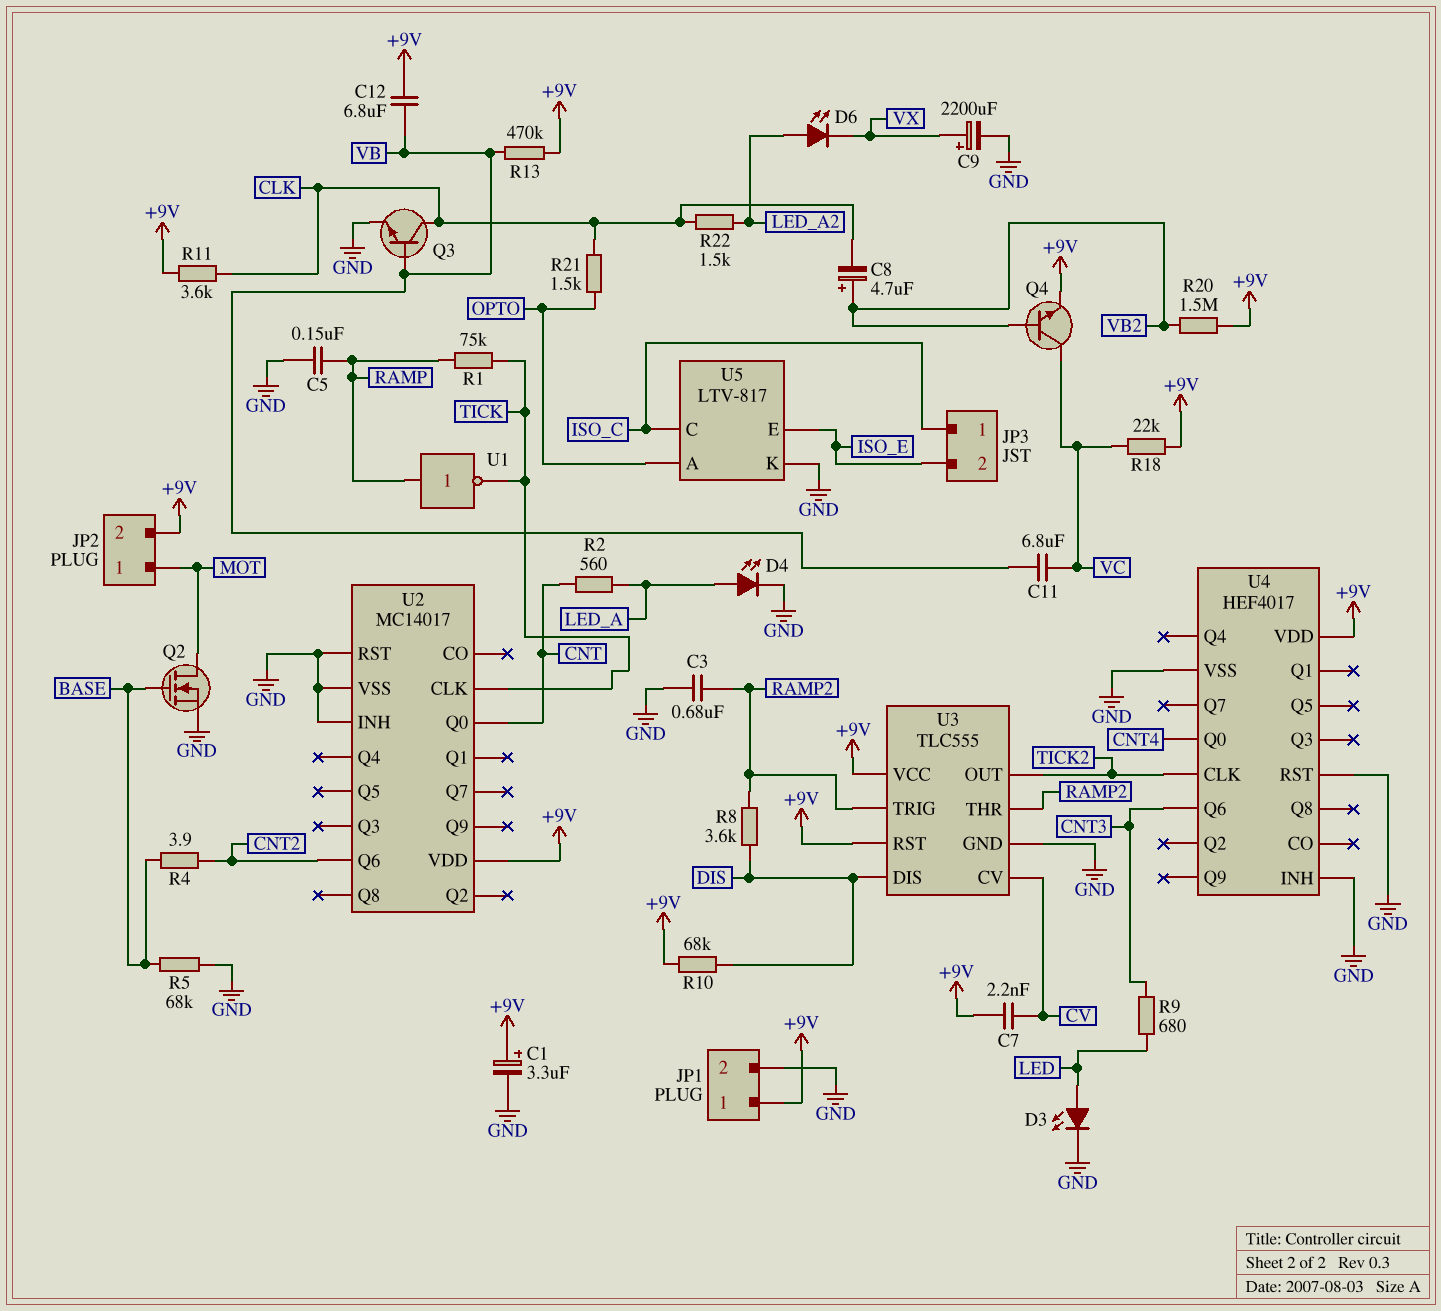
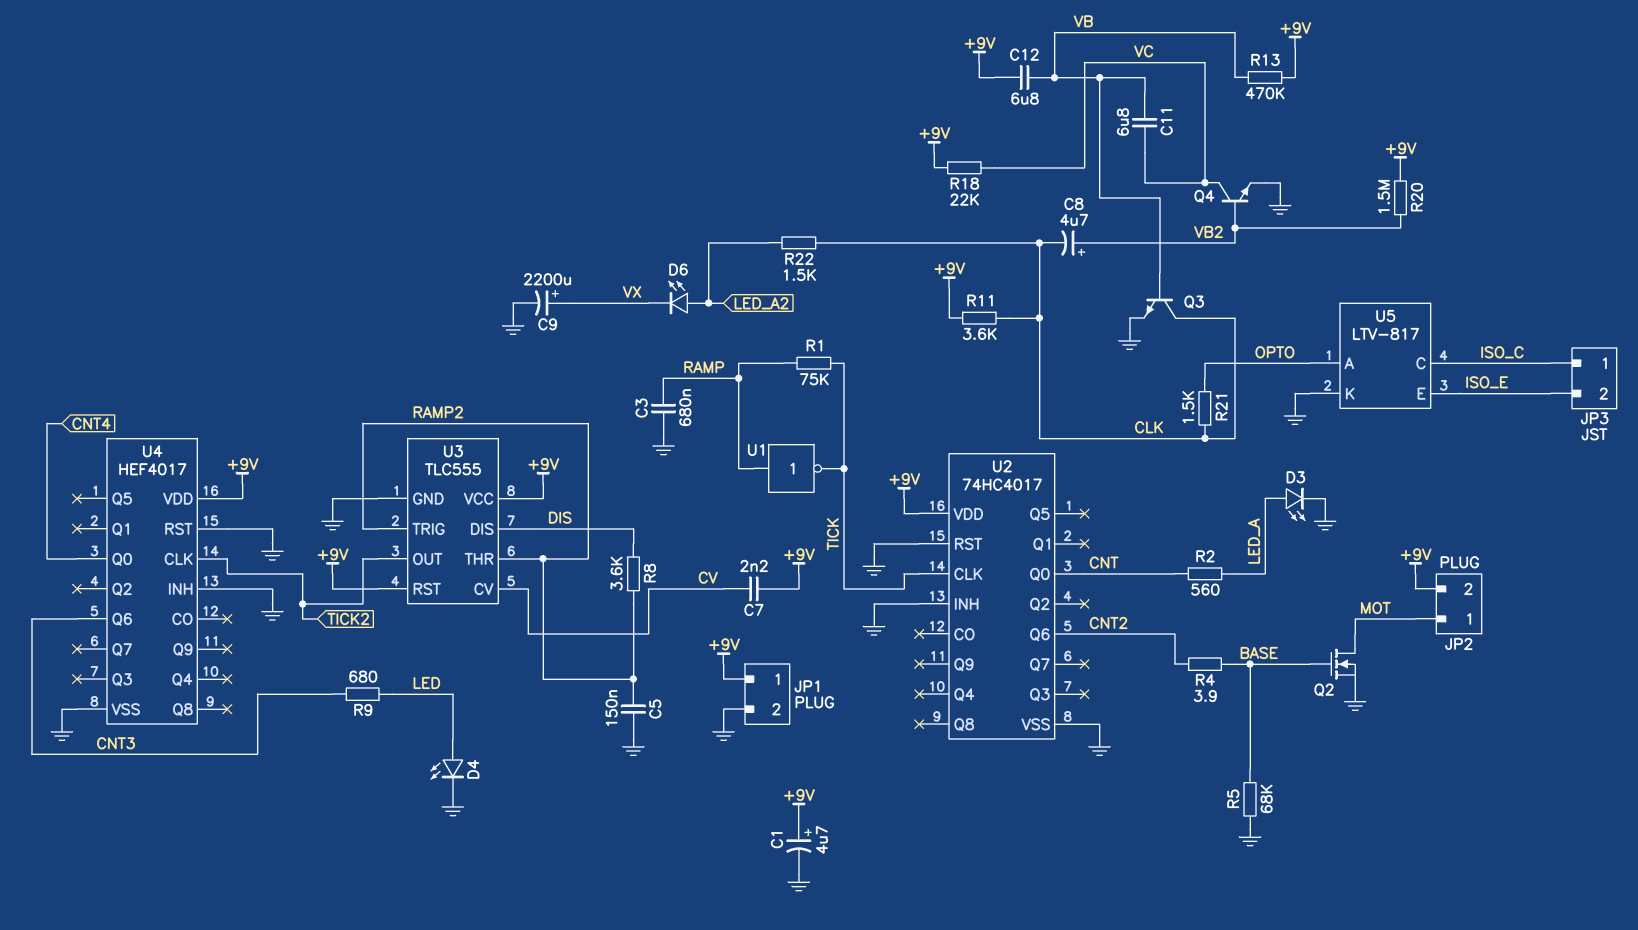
C1: 3.3uF (plus +9V, minus GND) -> 4.7uF (plus +9V, minus GND)
C3: 680nF (GND, RAMP2) -> 680nF (GND, RAMP)
C5: 150nF (GND, RAMP) -> 150nF (GND, RAMP2)
D3: LED (A LED, K GND) -> LED (A LED_A, K GND)
D4: LED (A LED_A, K GND) -> LED (A LED, K GND)
Q4: NPN (B VB2, C VC, E +9V) -> NPN (B VB2, C VC, E GND)
R10: 68k (+9V, DIS) -> none
U2: MC14017 -> 74HC4017

